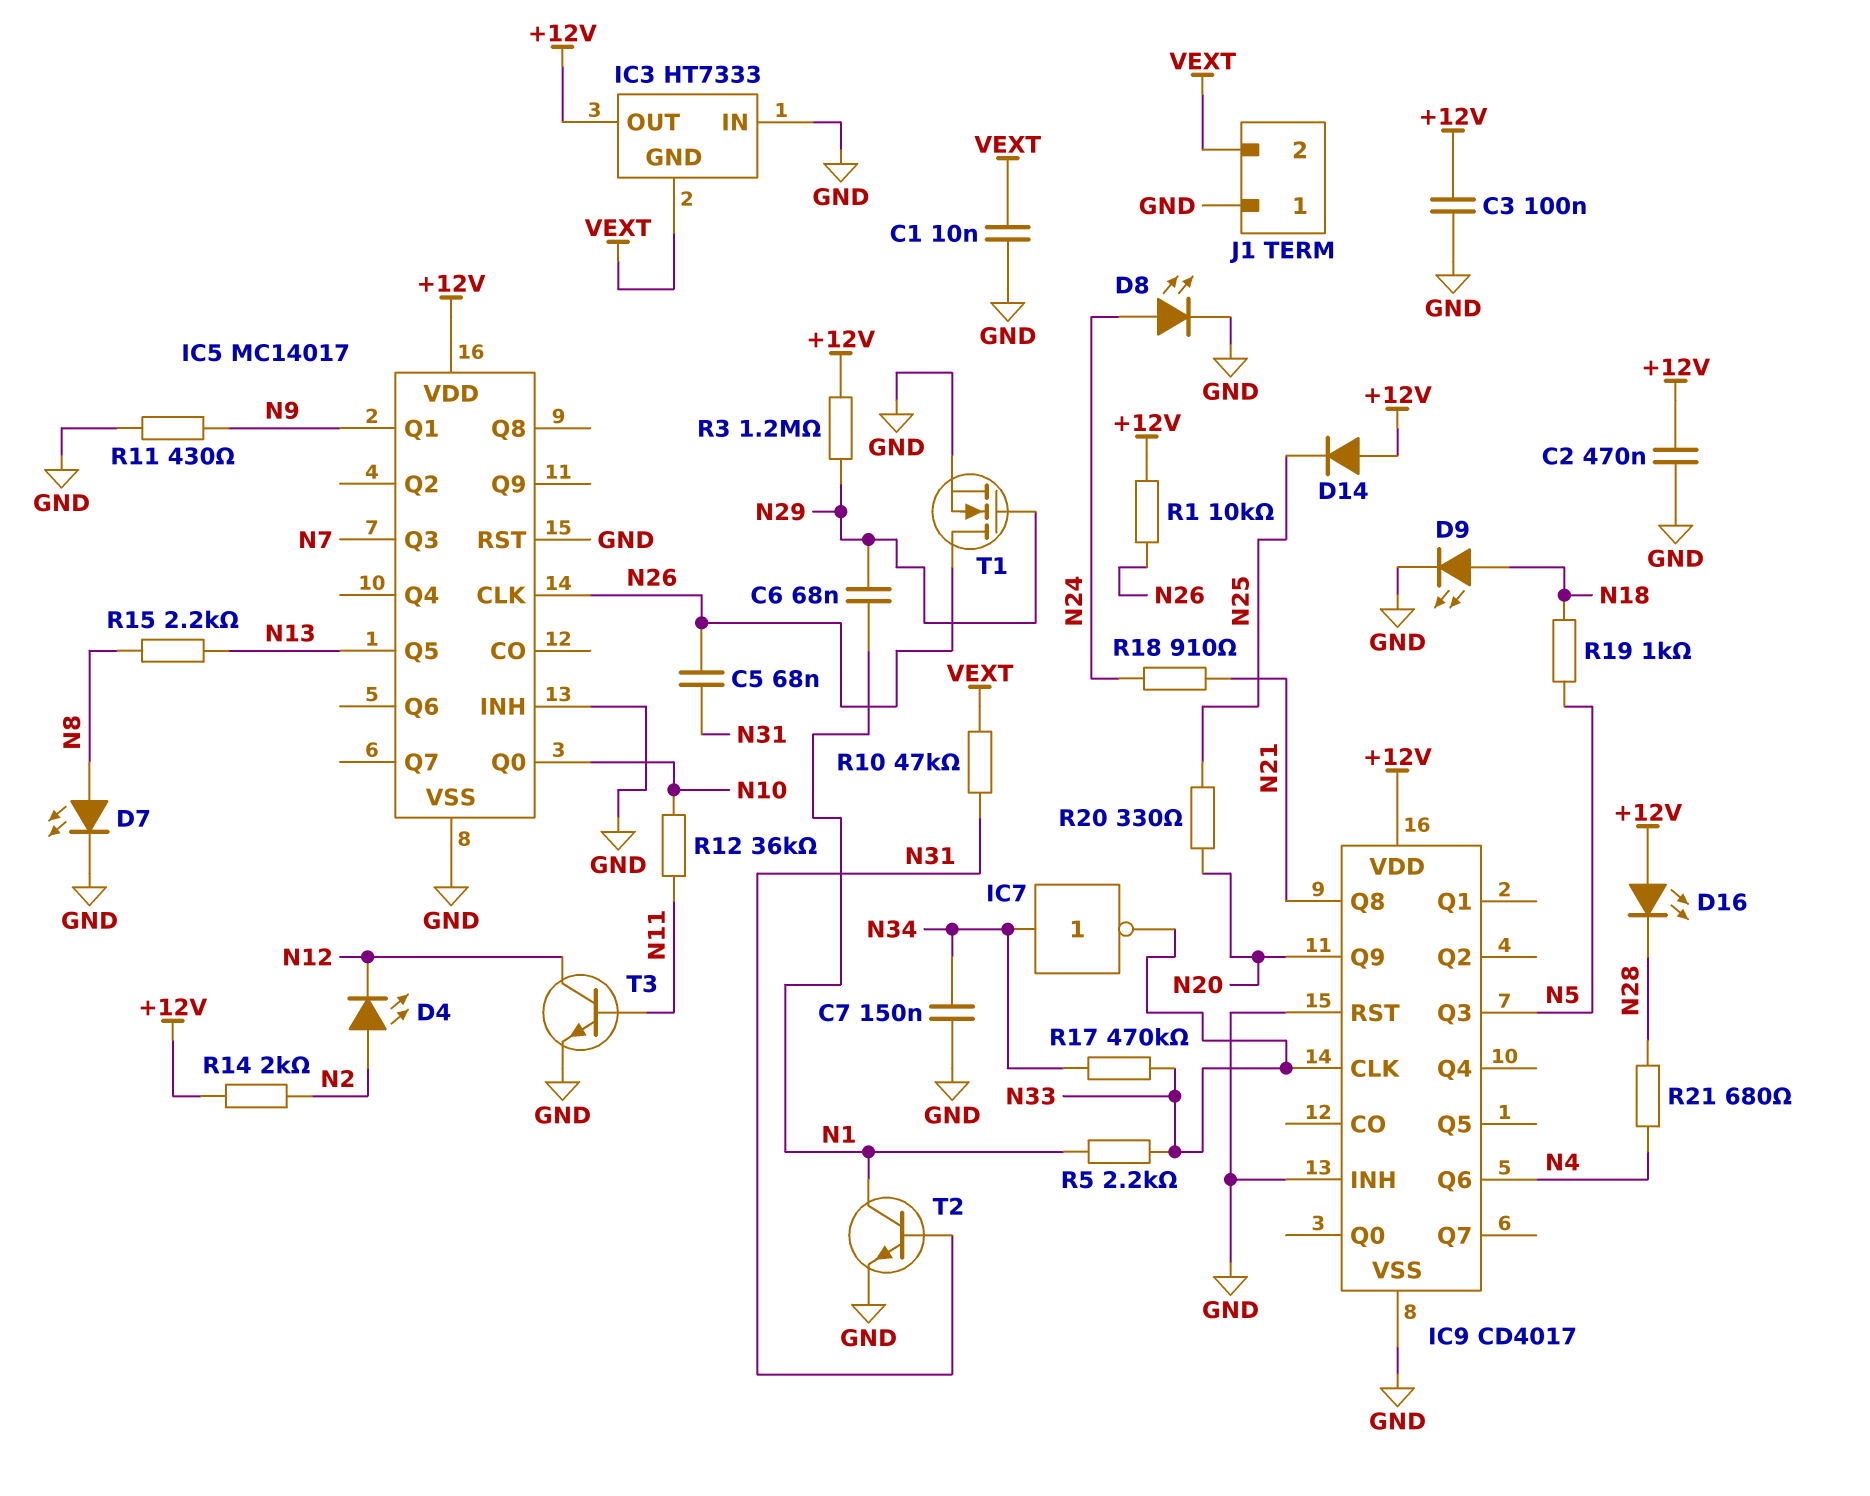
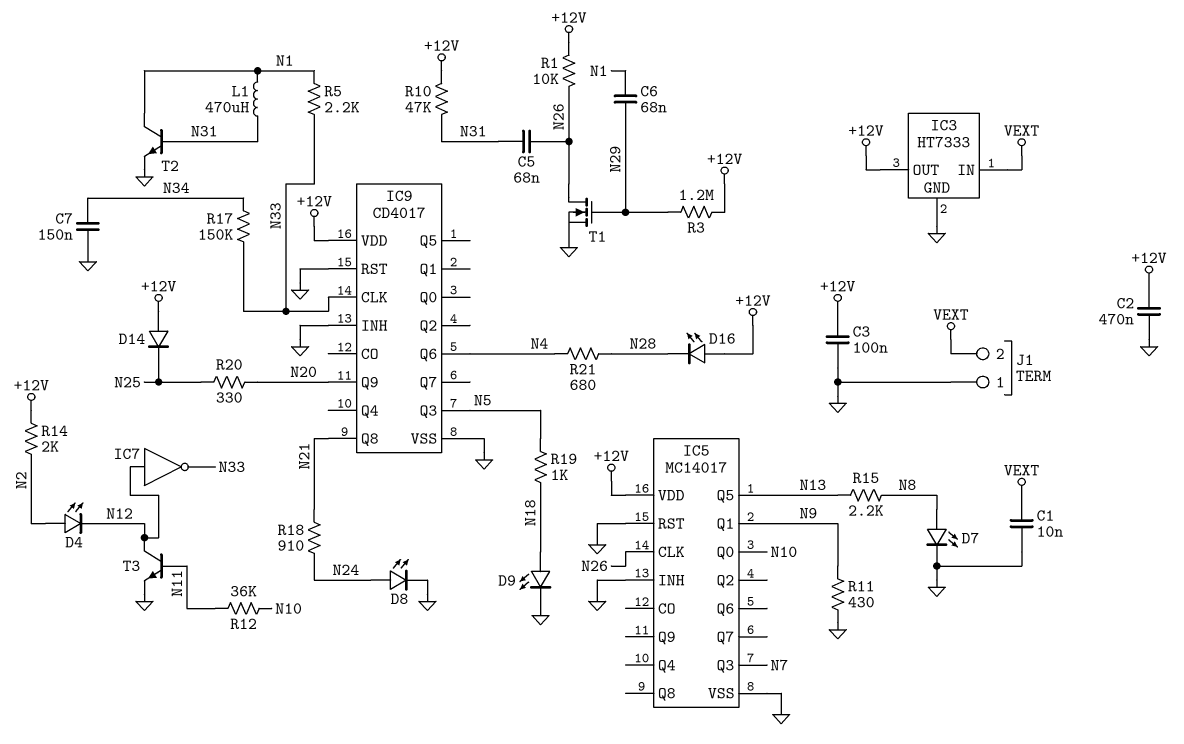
IC3 pin GND: VEXT -> GND
IC3 pin IN: GND -> VEXT
IC7: NOT (in N34, out N33) -> NOT (in N12, out N33)
L1: none -> 470uH (N1, N31)
R10: 47k (N31, VEXT) -> 47k (+12V, N31)
R17: 470k (N33, N34) -> 150k (N33, N34)

